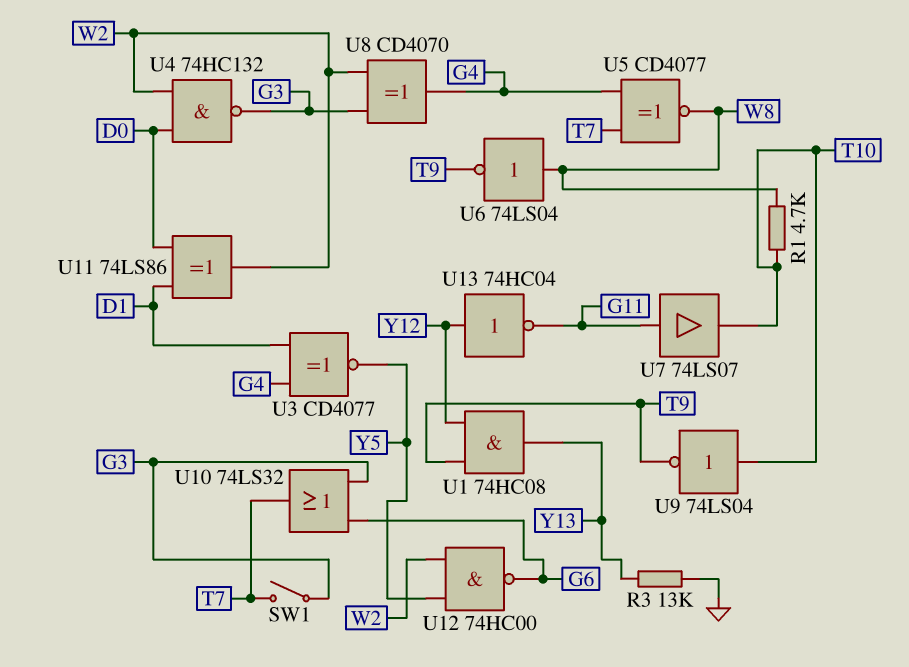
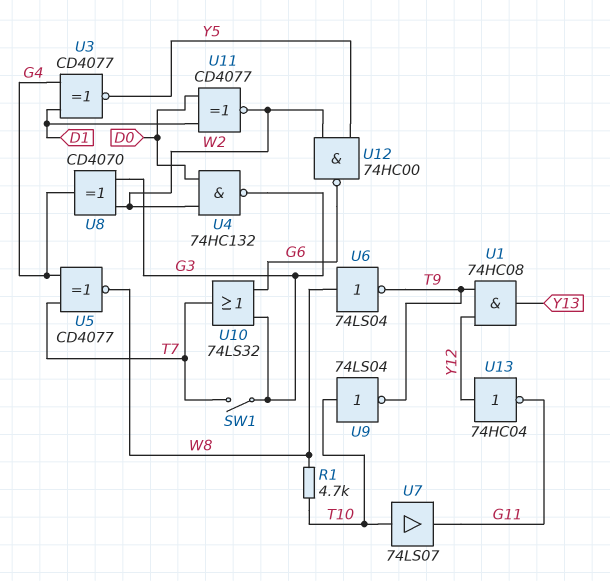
R3: 13k (GND, Y13) -> none
U7: buffer 74LS07 (in G11, out T10) -> buffer 74LS07 (in T10, out G11)
U11: XOR 74LS86 (in D0, in D1, out W2) -> XNOR CD4077 (in D0, in D1, out W2)

